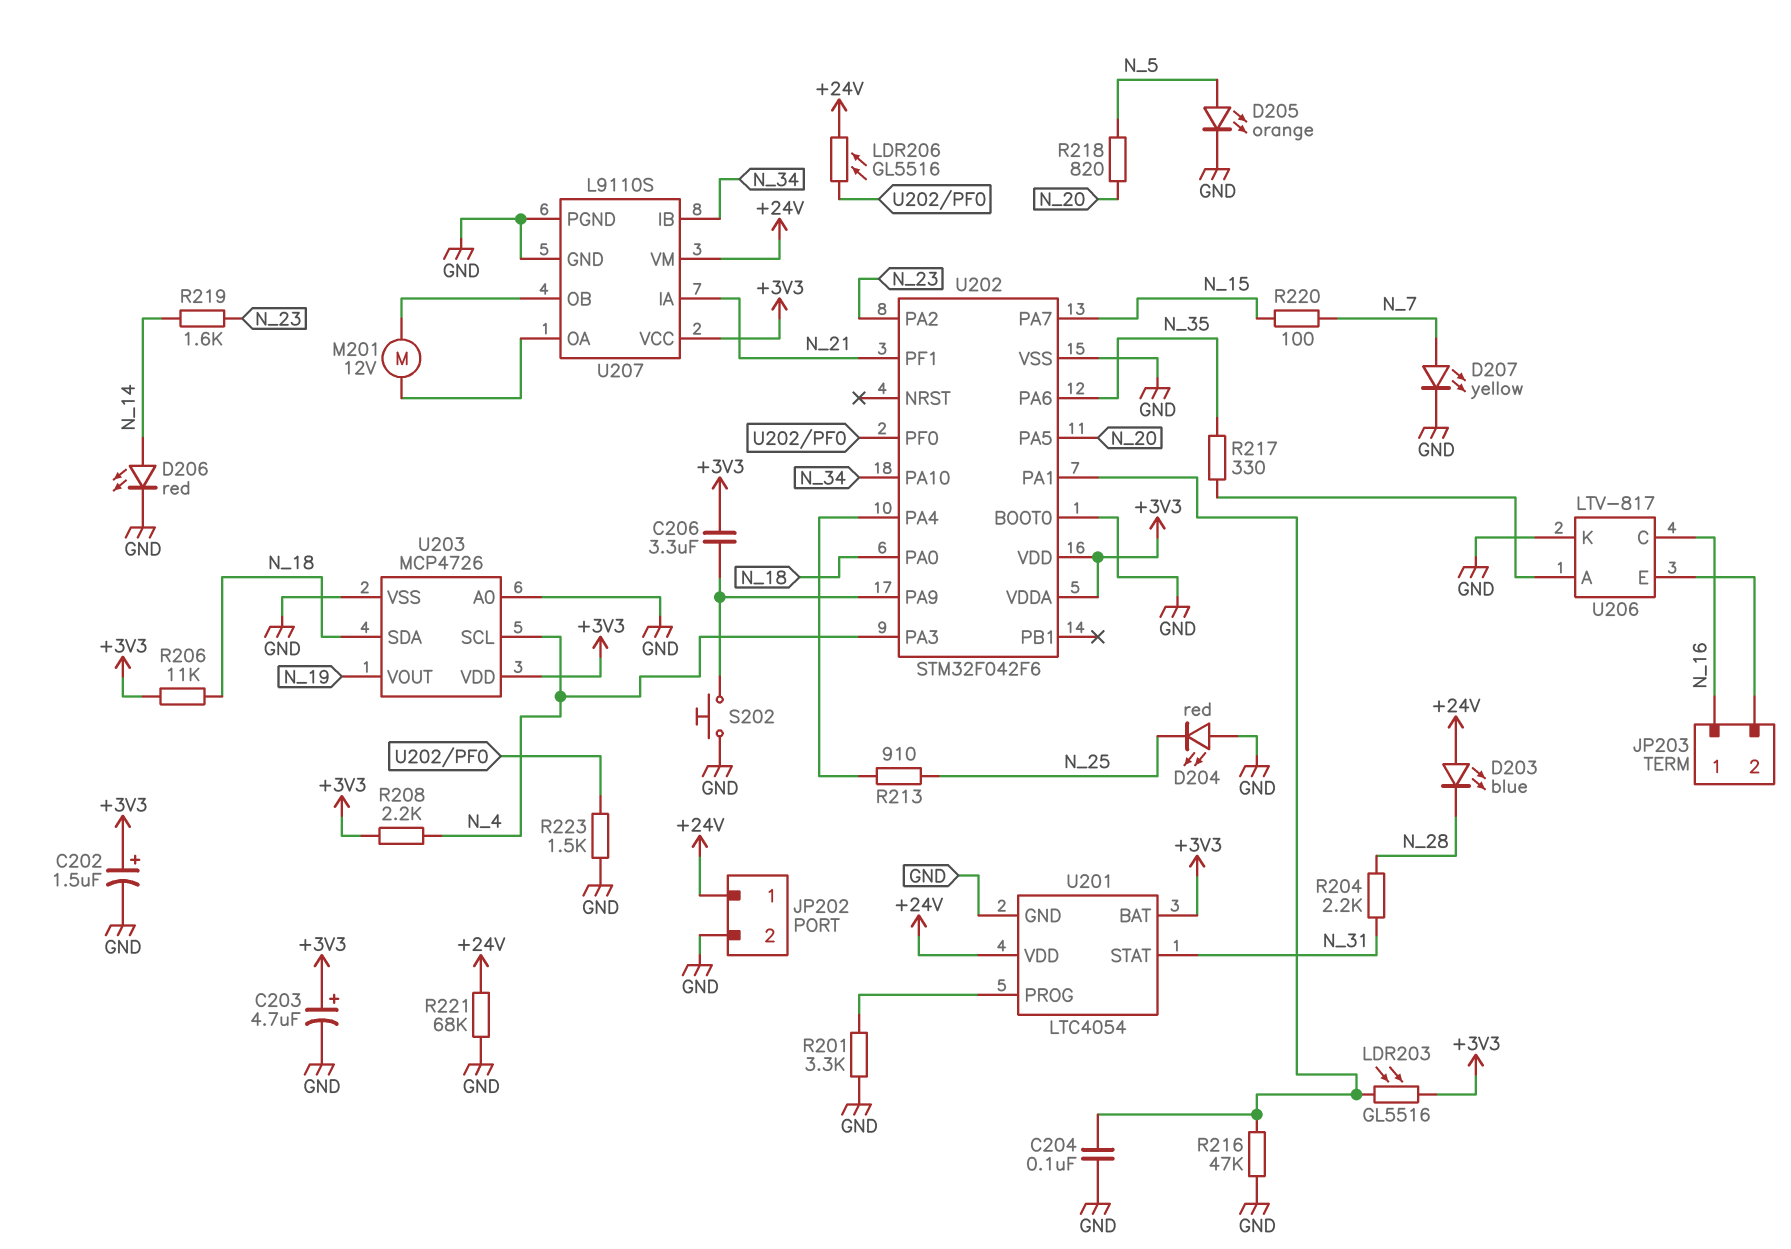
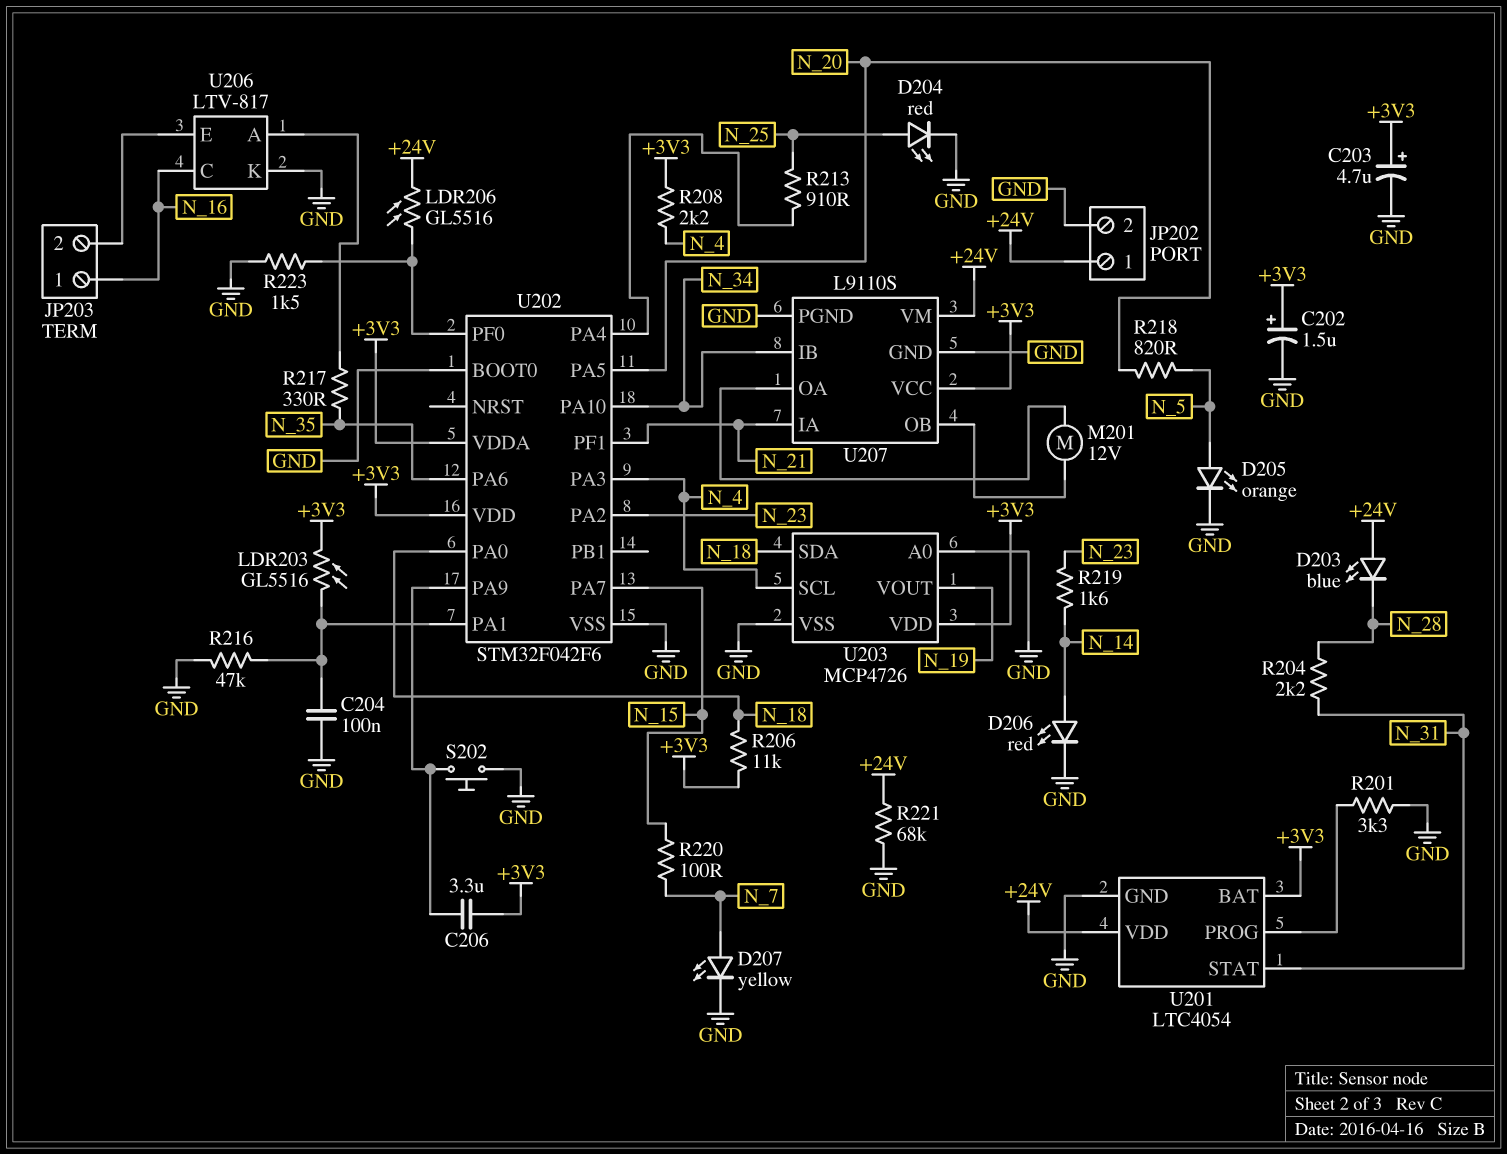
D204: LED red (A GND, K N_25) -> LED red (A N_25, K GND)

